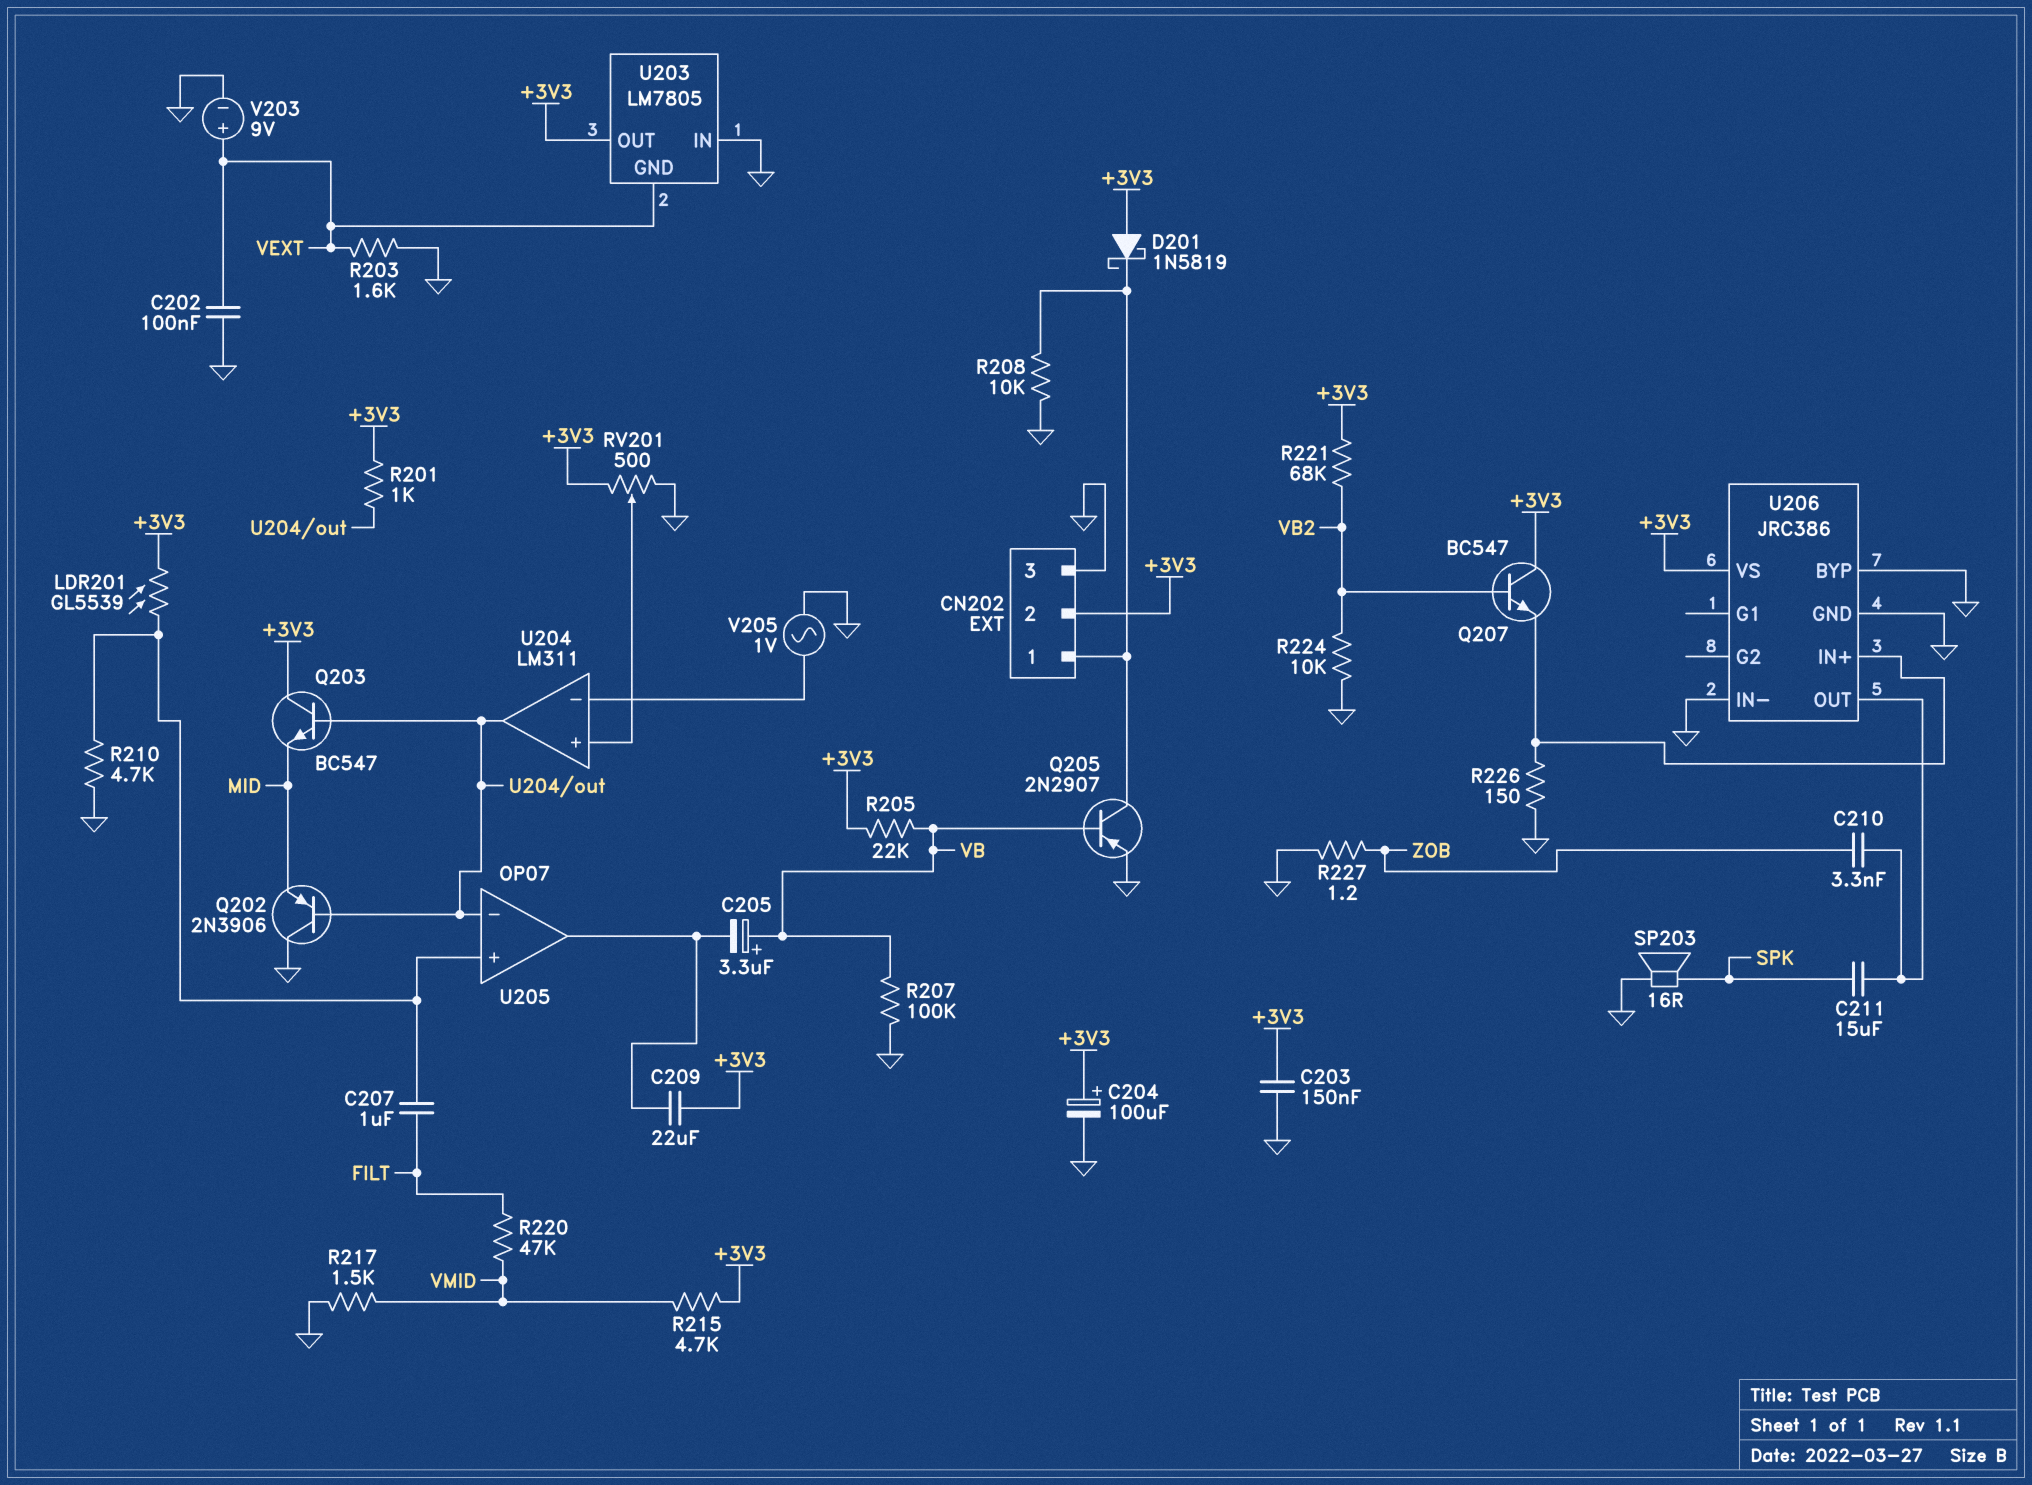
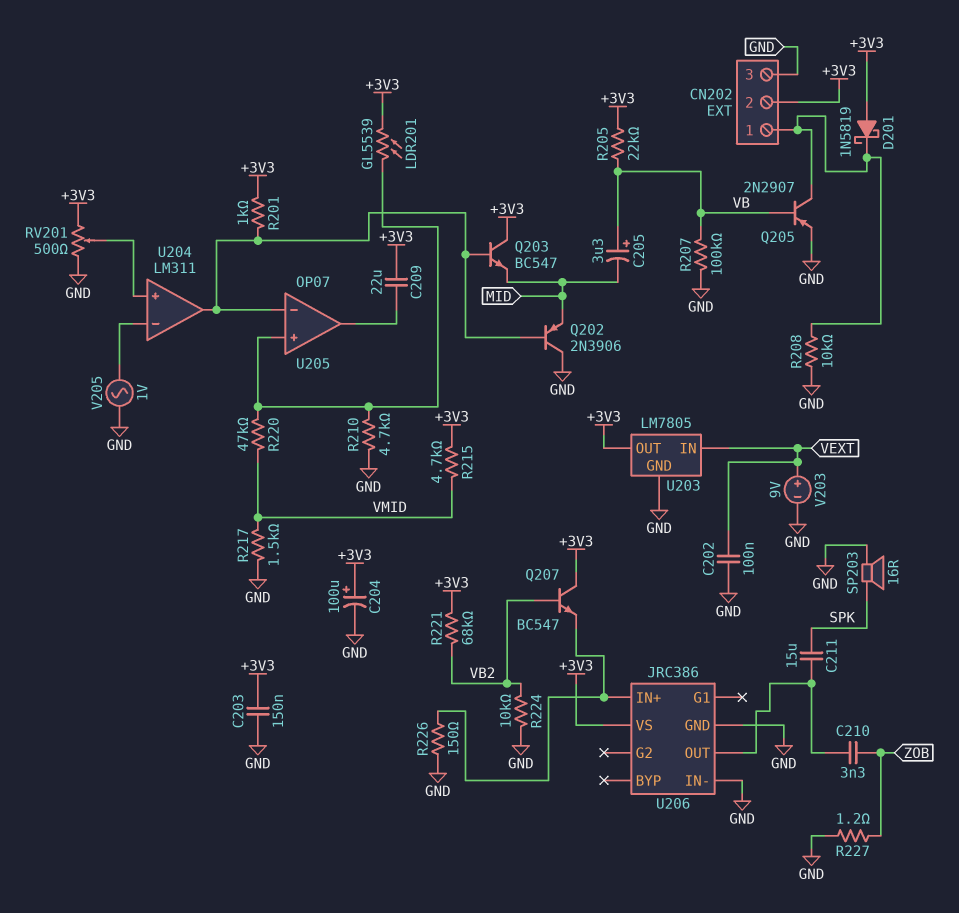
C205: 3.3uF (plus VB, minus U205/out) -> 3.3uF (plus VB, minus MID)
C207: 1uF (FILT, U205/in+) -> none
R203: 1.6k (GND, VEXT) -> none
R220: 47k (FILT, VMID) -> 47k (U205/in+, VMID)
U203 pin GND: VEXT -> GND
U203 pin IN: GND -> VEXT
U206 pin BYP: GND -> none

